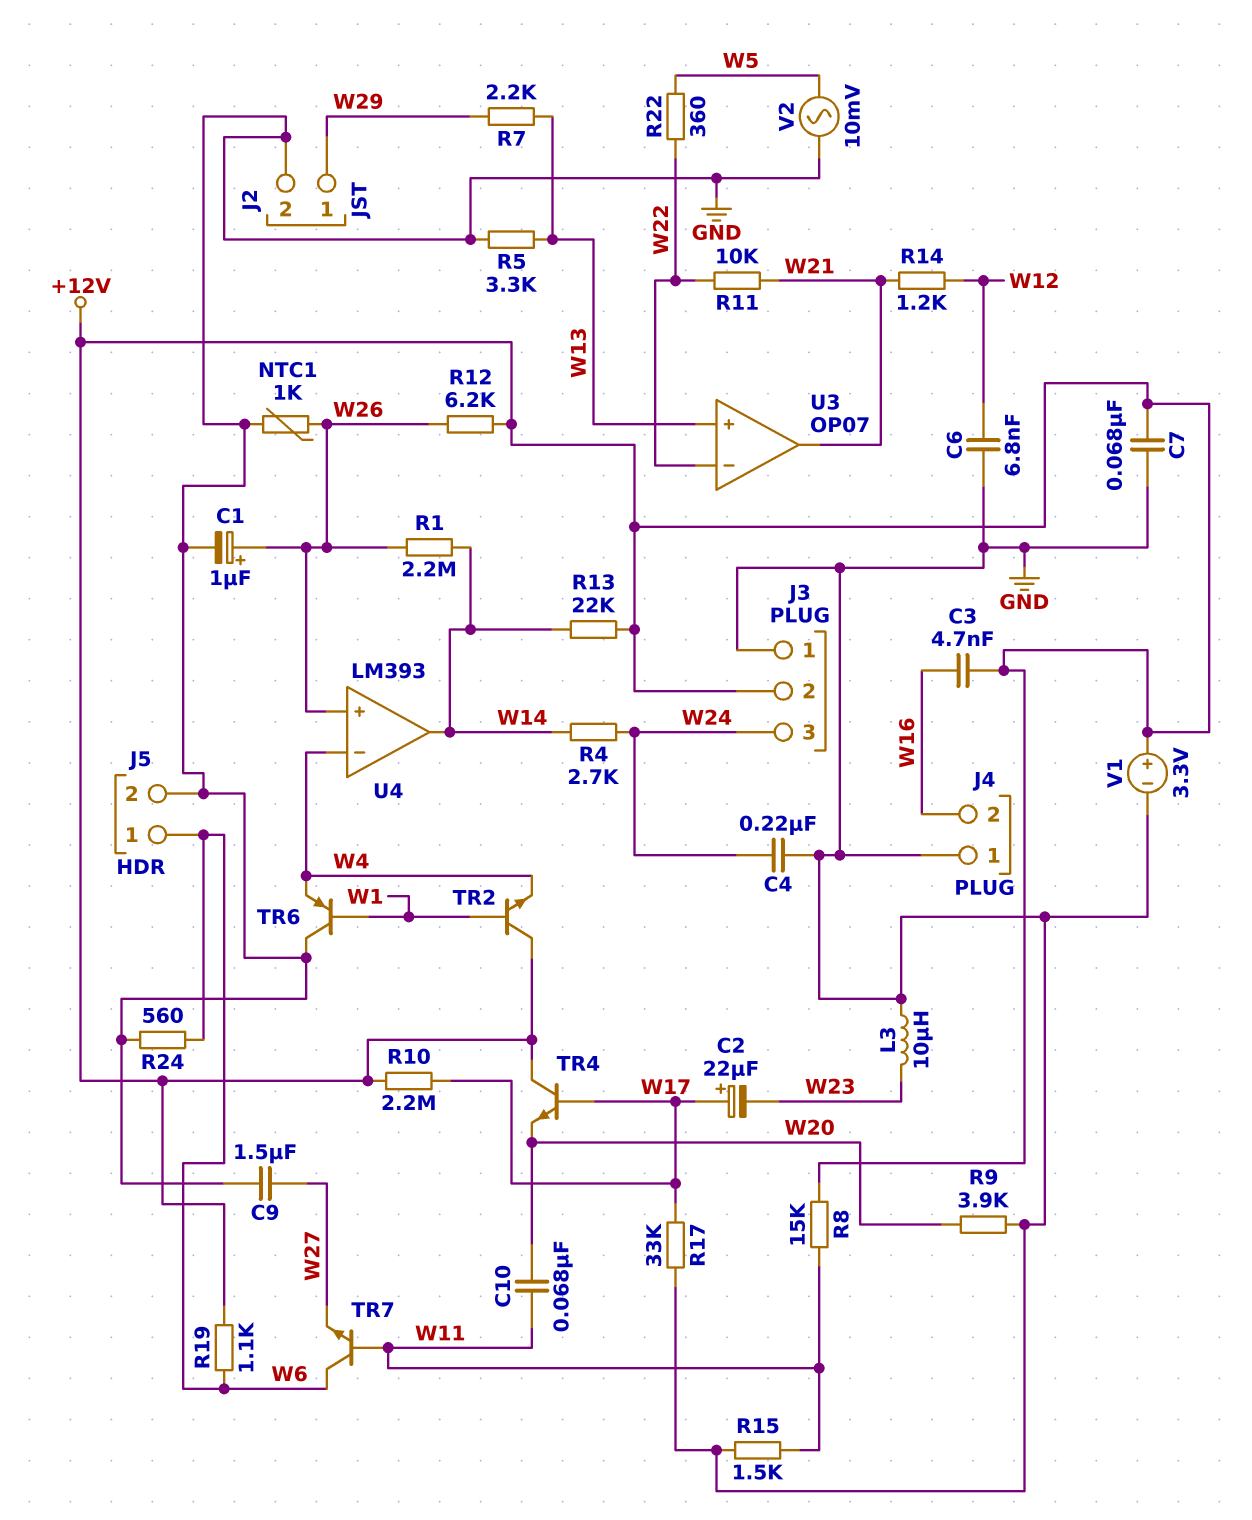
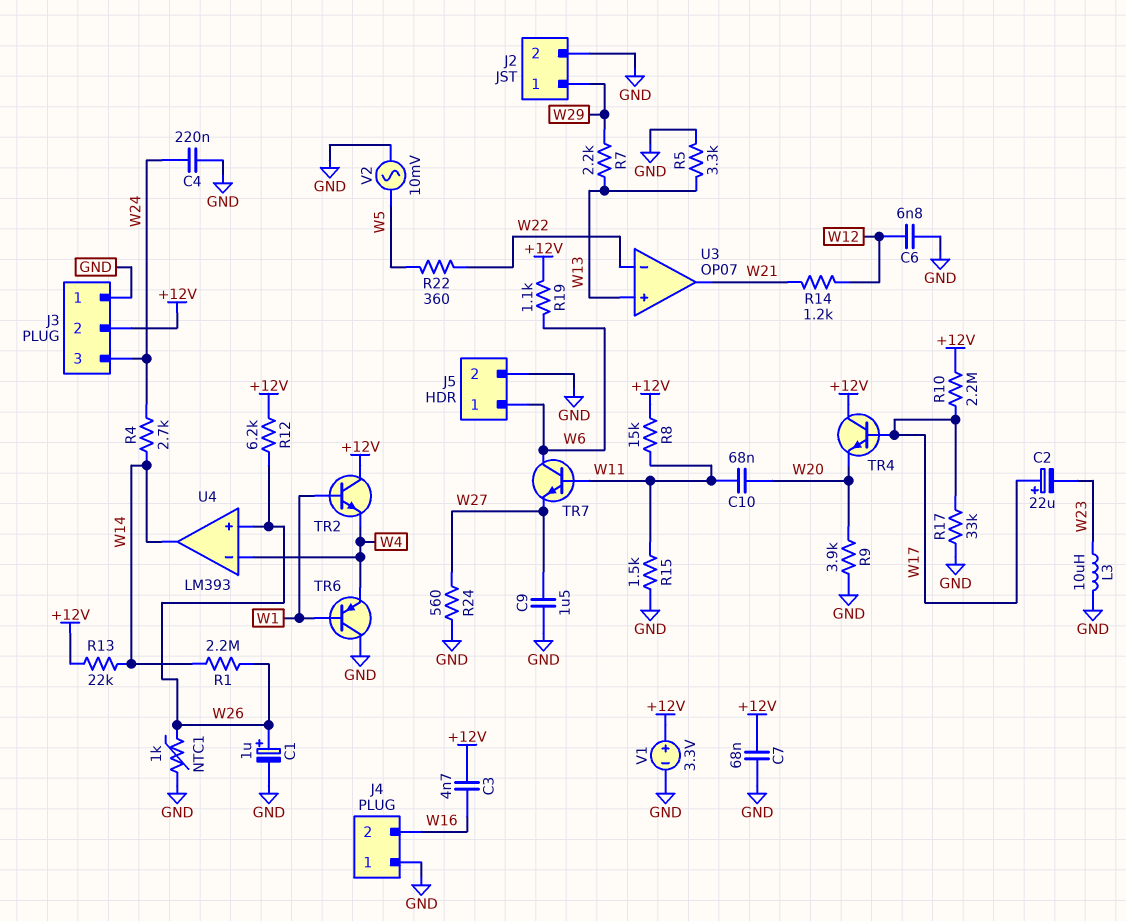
R11: 10k (W21, W22) -> none
R24: 560 (GND, W6) -> 560 (GND, W27)

